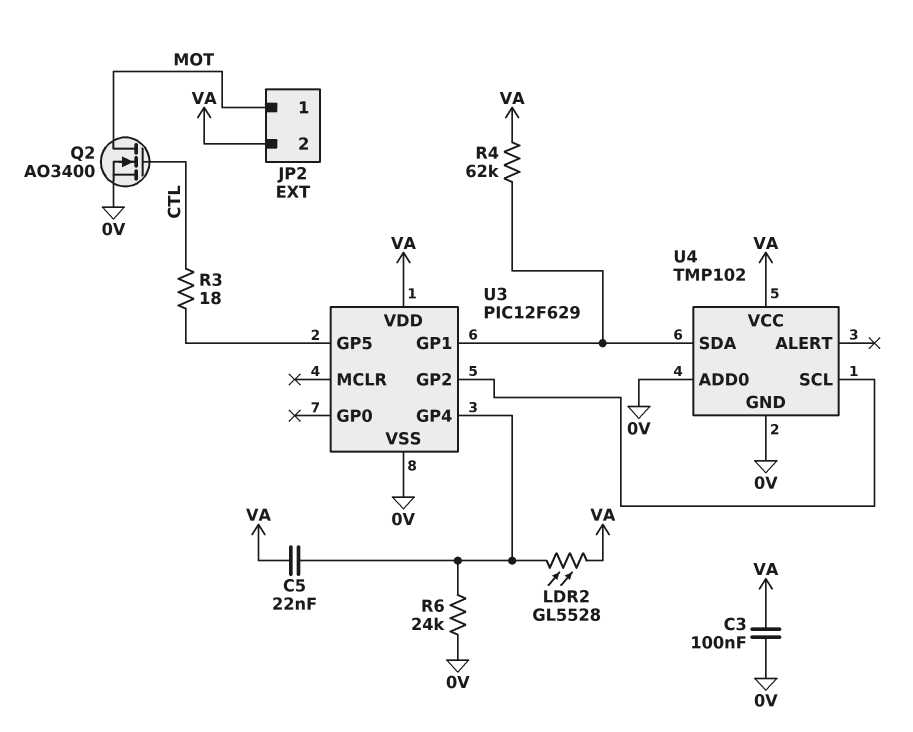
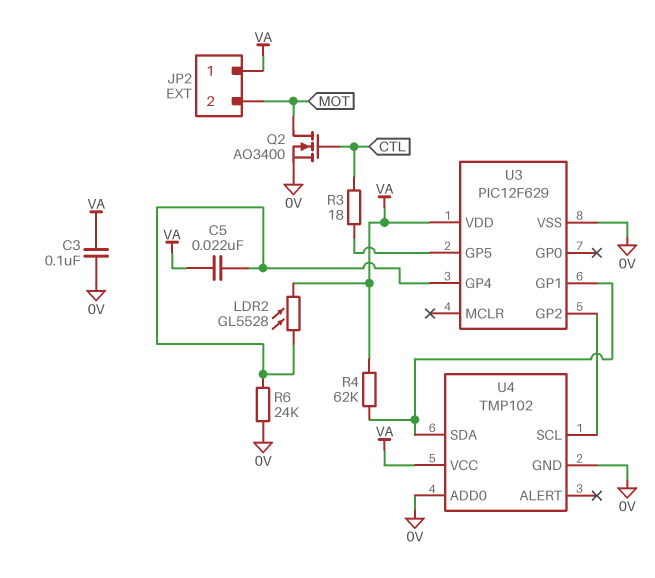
JP2 pin 1: MOT -> VA
JP2 pin 2: VA -> MOT

